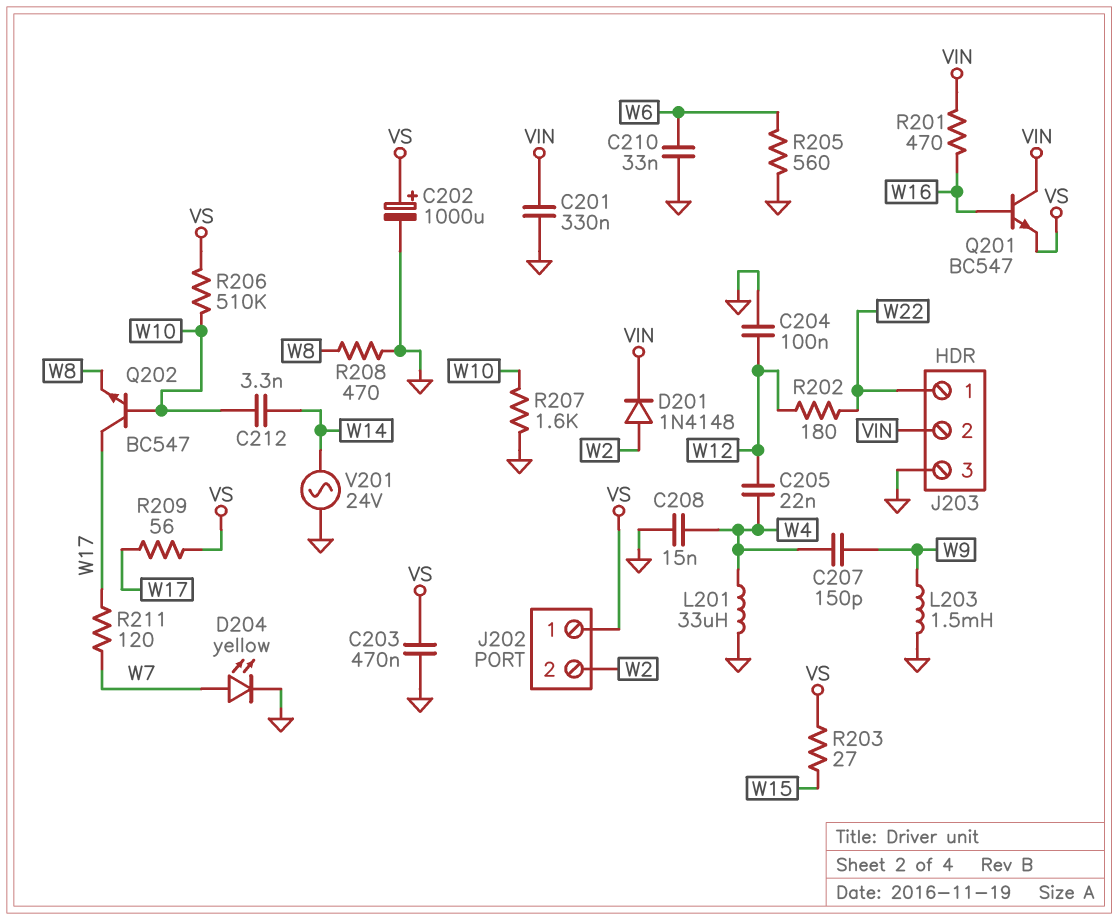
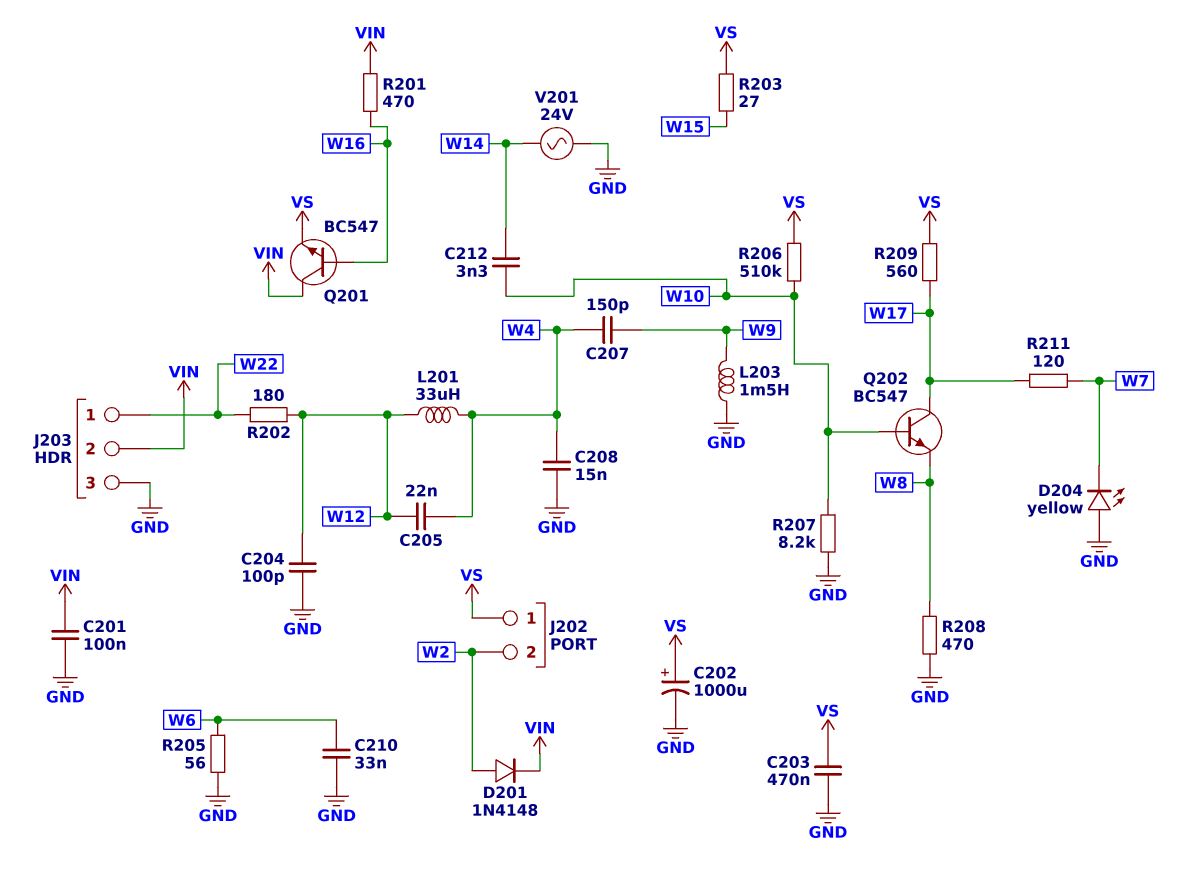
C201: 330nF (GND, VIN) -> 100nF (GND, VIN)
C204: 100nF (GND, W12) -> 100pF (GND, W12)
D204: LED yellow (A W7, K GND) -> LED yellow (A GND, K W7)
L201: 33uH (GND, W4) -> 33uH (W4, W12)
R205: 560 (GND, W6) -> 56 (GND, W6)
R207: 1.6k (GND, W10) -> 8.2k (GND, W10)
R209: 56 (VS, W17) -> 560 (VS, W17)

